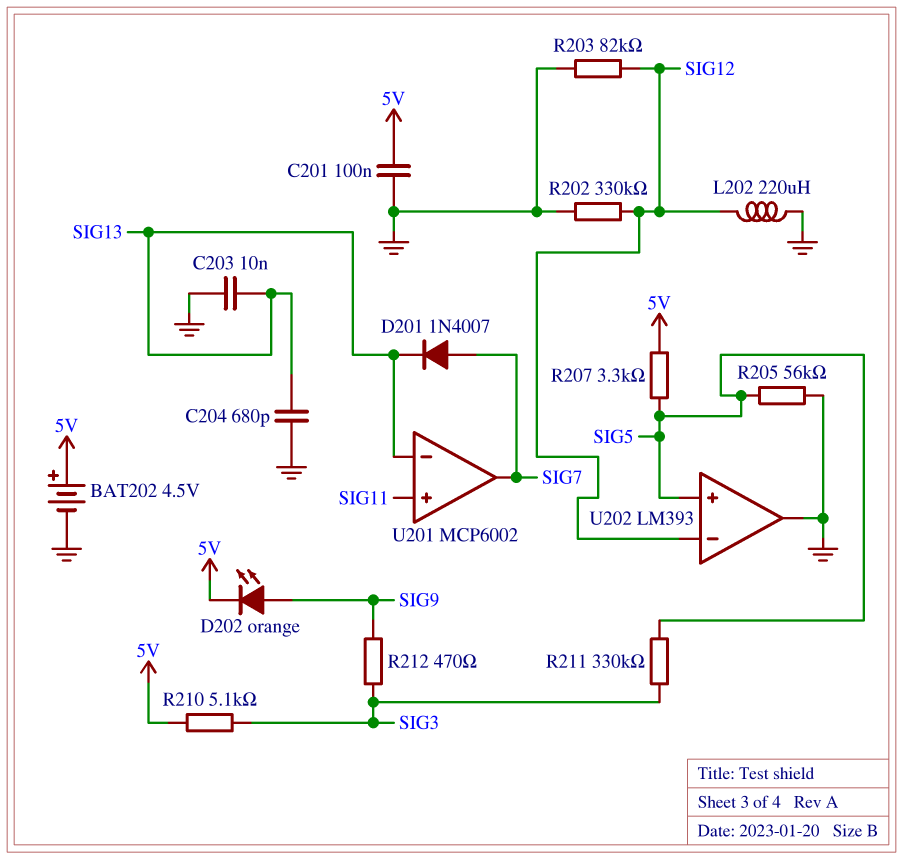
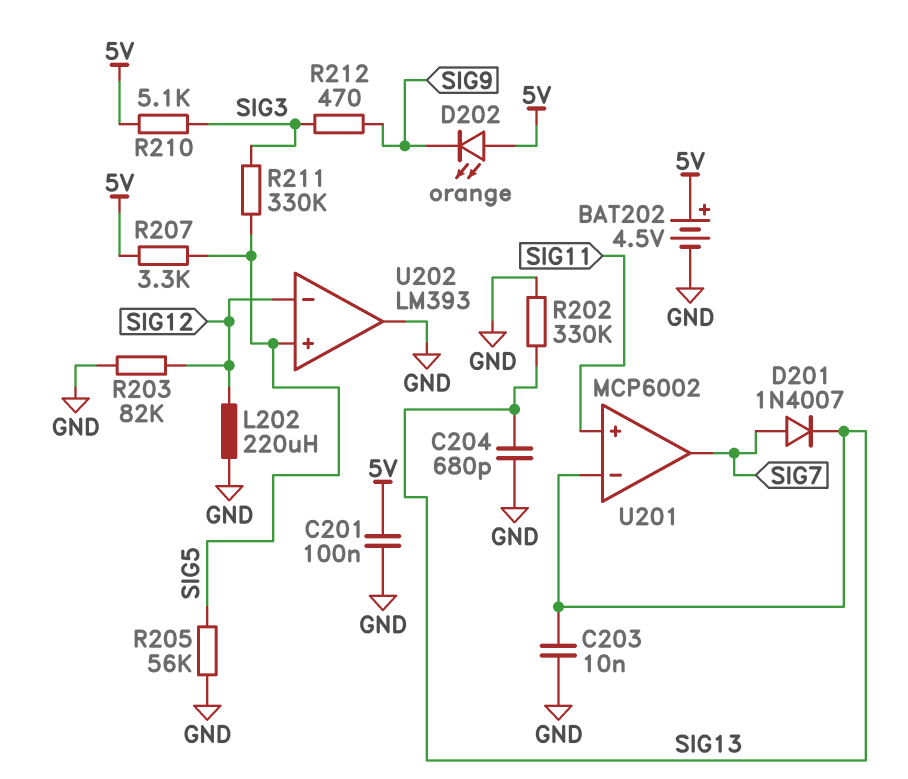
D202: LED orange (A SIG9, K 5V) -> LED orange (A 5V, K SIG9)
R202: 330k (GND, SIG12) -> 330k (GND, SIG13)

